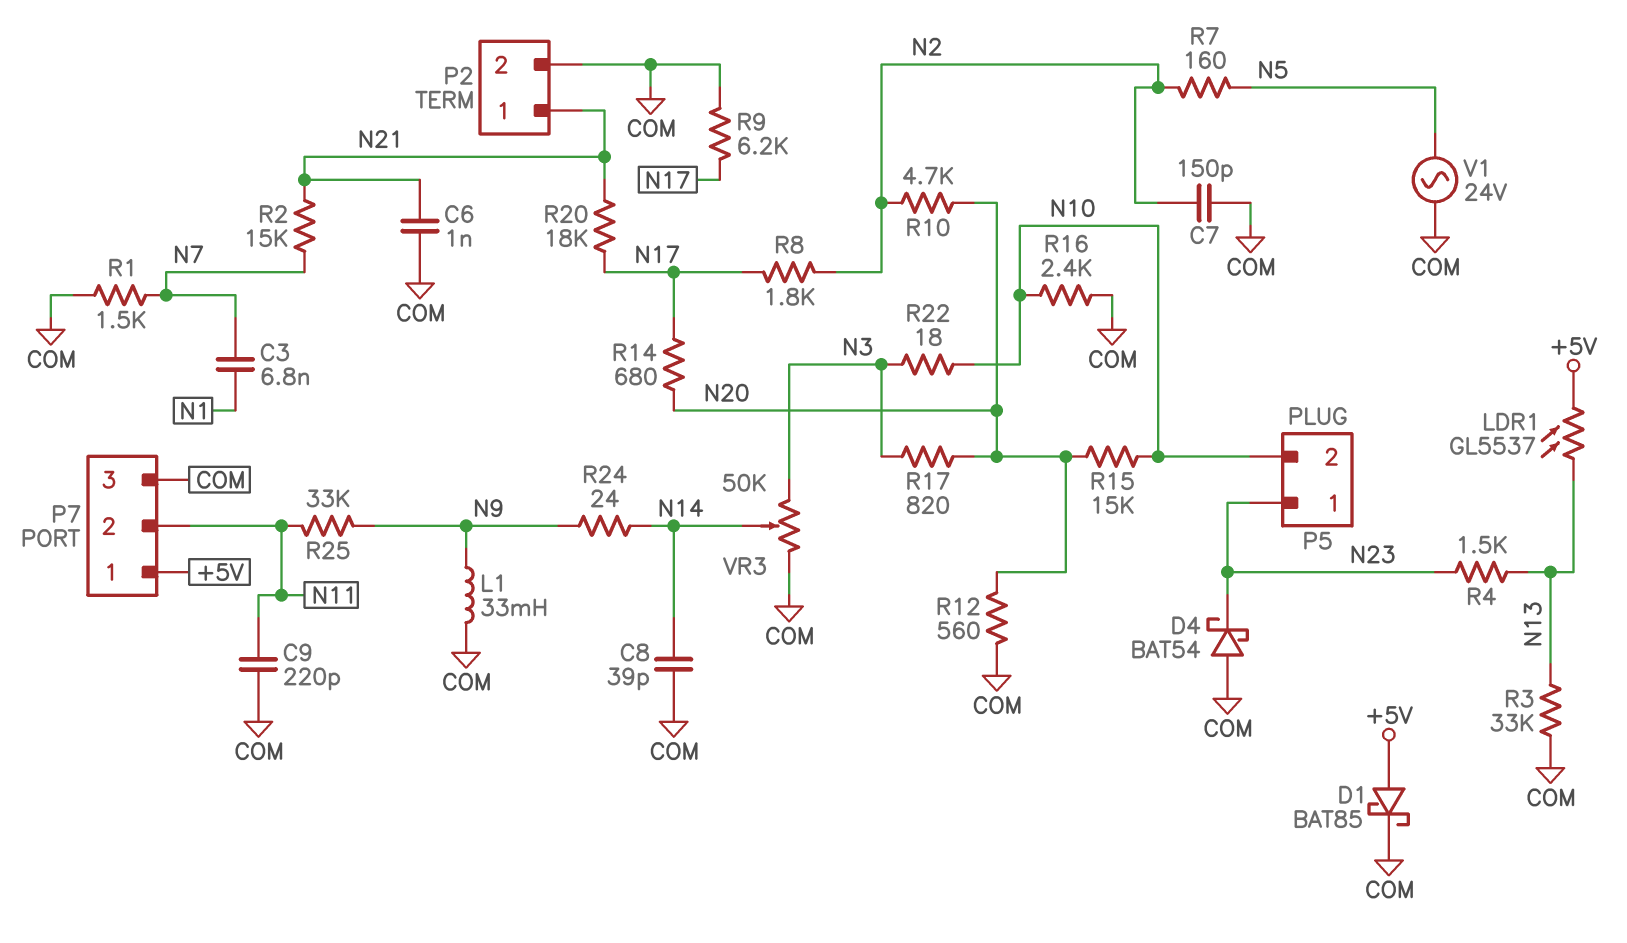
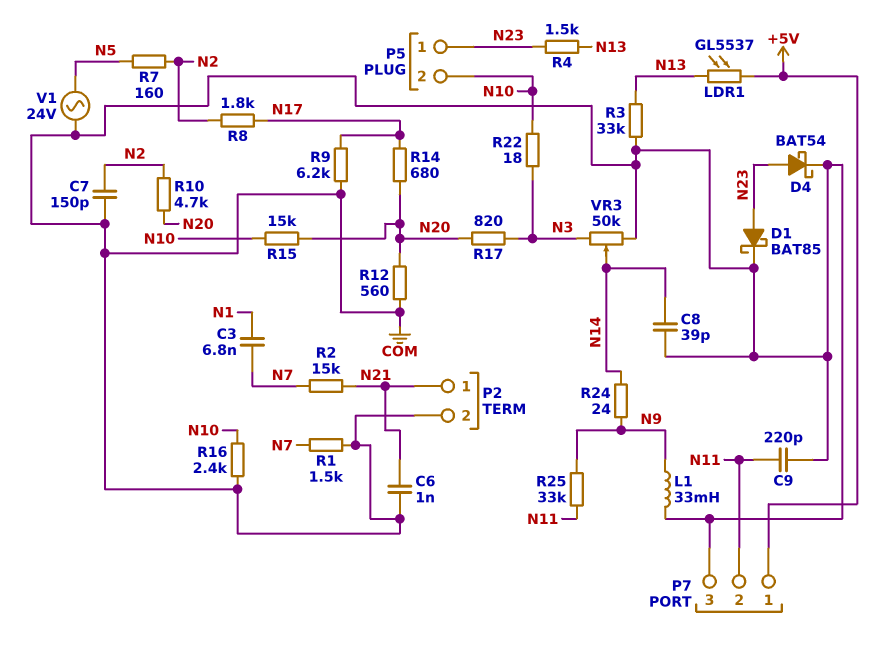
D1: schottky BAT85 (A +5V, K COM) -> schottky BAT85 (A N23, K COM)
D4: schottky BAT54 (A COM, K N23) -> schottky BAT54 (A N23, K COM)
R20: 18k (N17, N21) -> none

